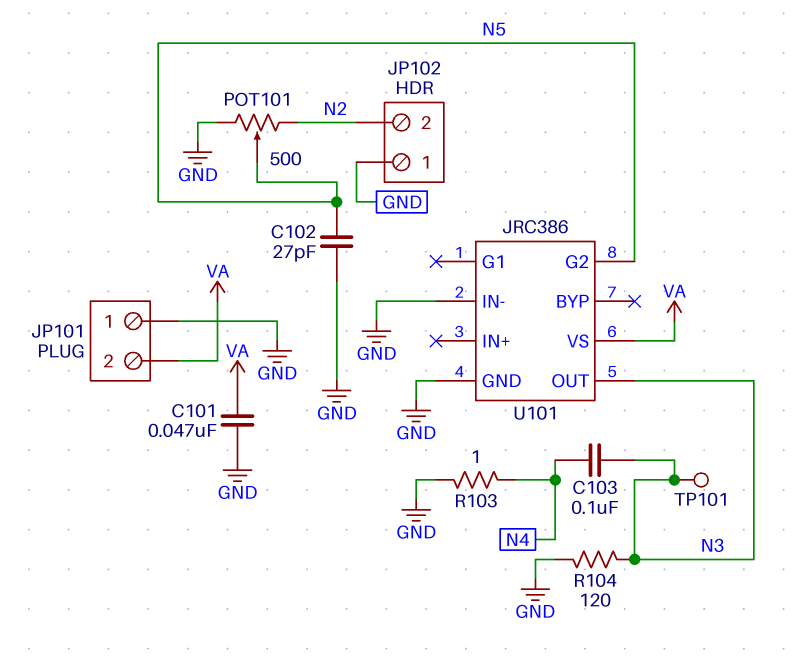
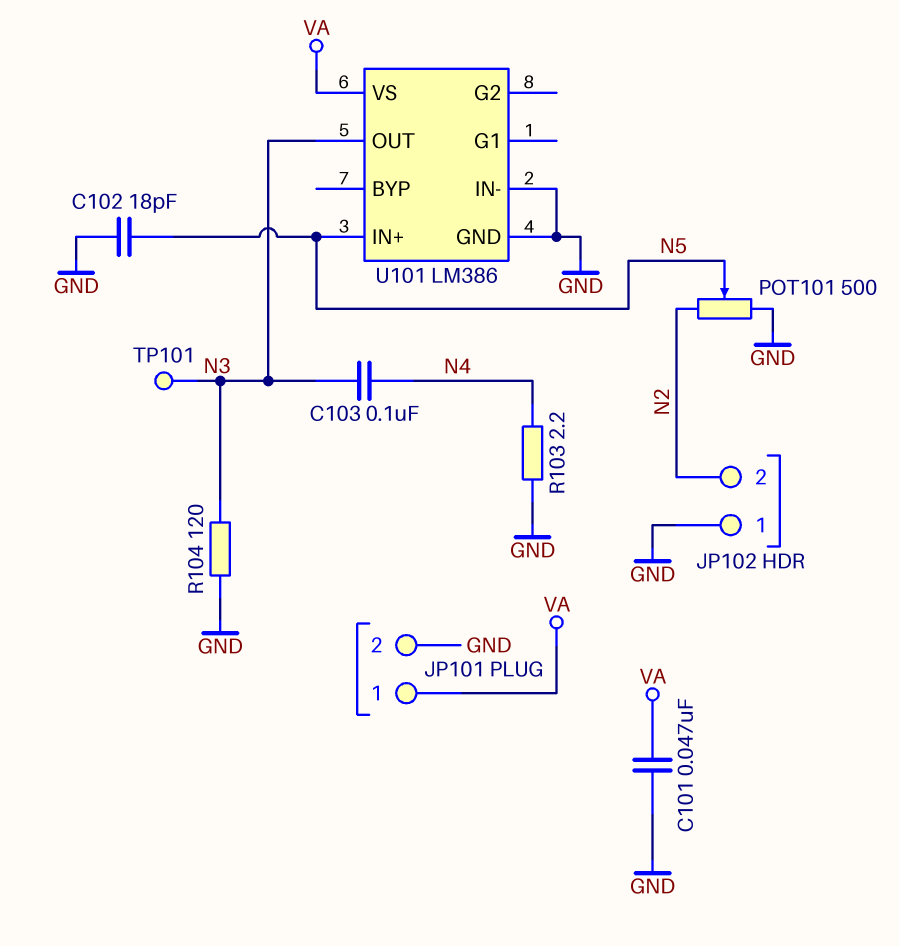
C102: 27pF (GND, N5) -> 18pF (GND, N5)
JP101 pin 1: GND -> VA
JP101 pin 2: VA -> GND
R103: 1 (GND, N4) -> 2.2 (GND, N4)
U101: JRC386 -> LM386
U101 pin G2: N5 -> none
U101 pin IN+: none -> N5

